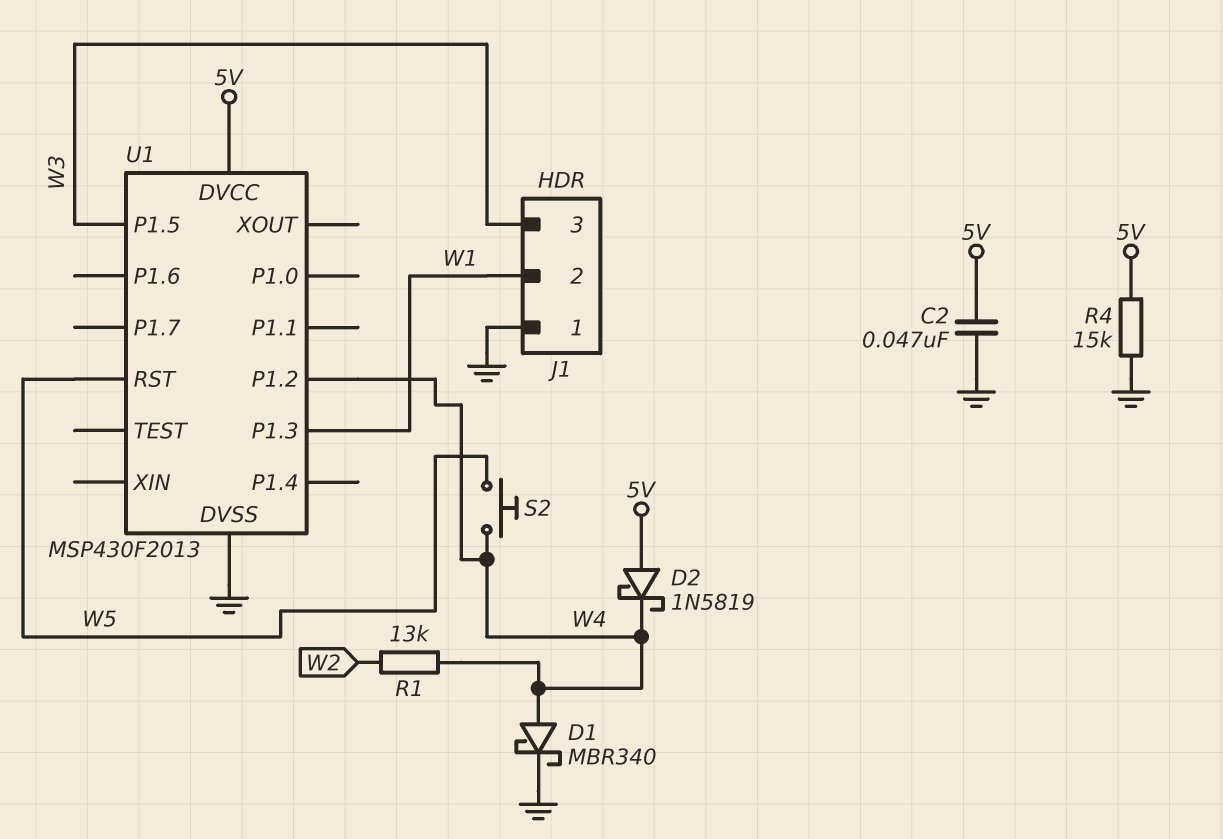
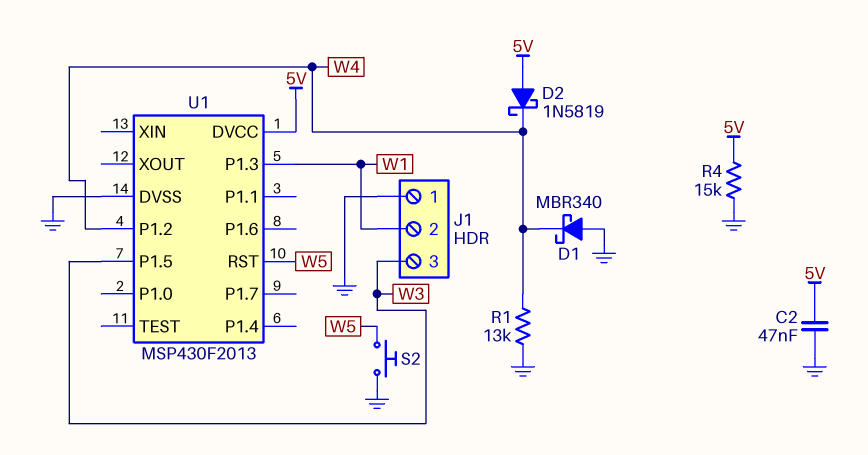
D1: schottky MBR340 (A W4, K GND) -> schottky MBR340 (A GND, K W4)
R1: 13k (W2, W4) -> 13k (GND, W4)
S2: button (W4, W5) -> button (GND, W5)

